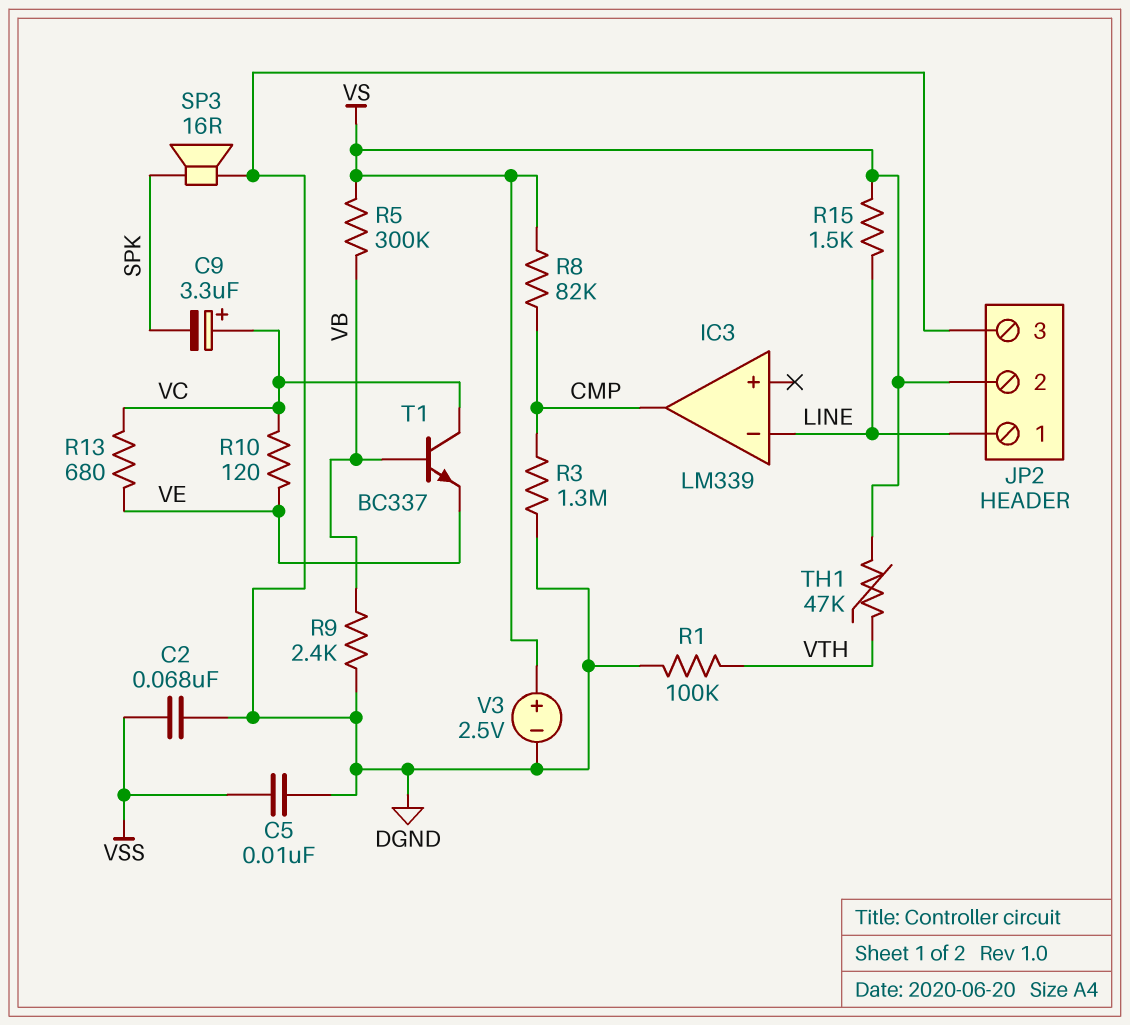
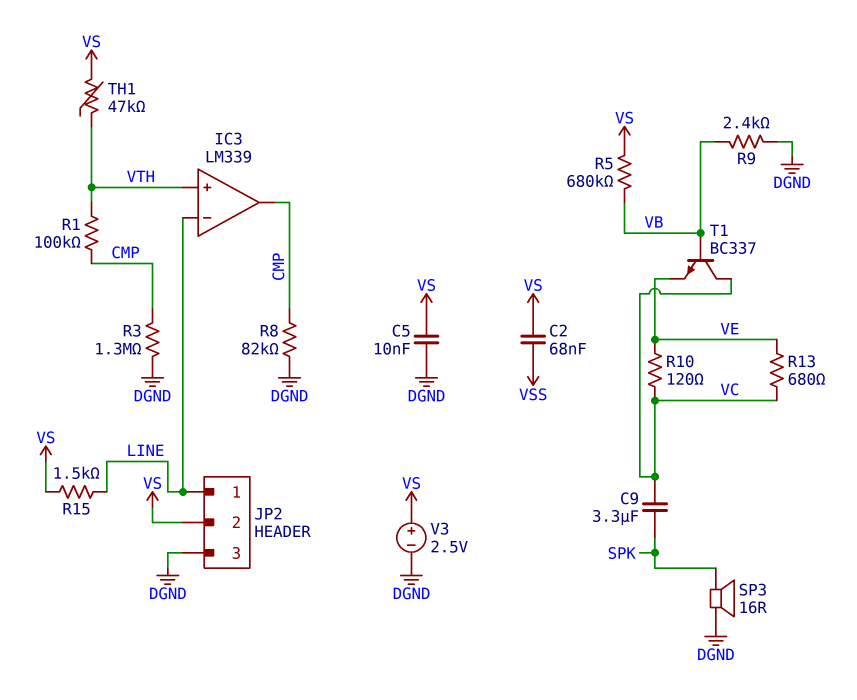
C2: 68nF (DGND, VSS) -> 68nF (VS, VSS)
C5: 10nF (DGND, VSS) -> 10nF (DGND, VS)
C9: 3.3uF (plus VC, minus SPK) -> 3.3uF (SPK, VC)
IC3 pin in+: none -> VTH
R1: 100k (DGND, VTH) -> 100k (CMP, VTH)
R5: 300k (VB, VS) -> 680k (VB, VS)
R8: 82k (CMP, VS) -> 82k (CMP, DGND)

